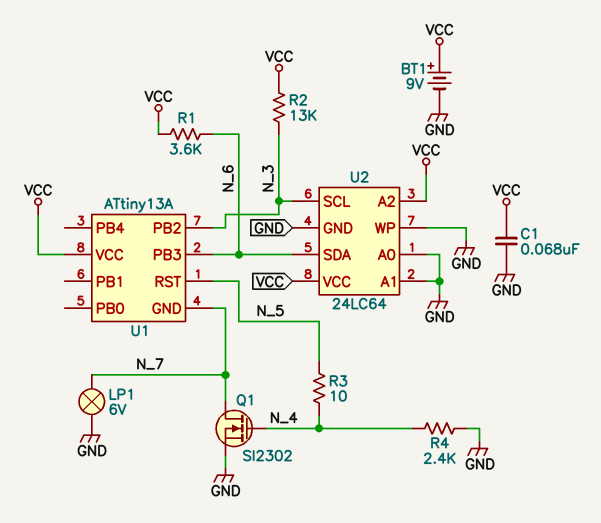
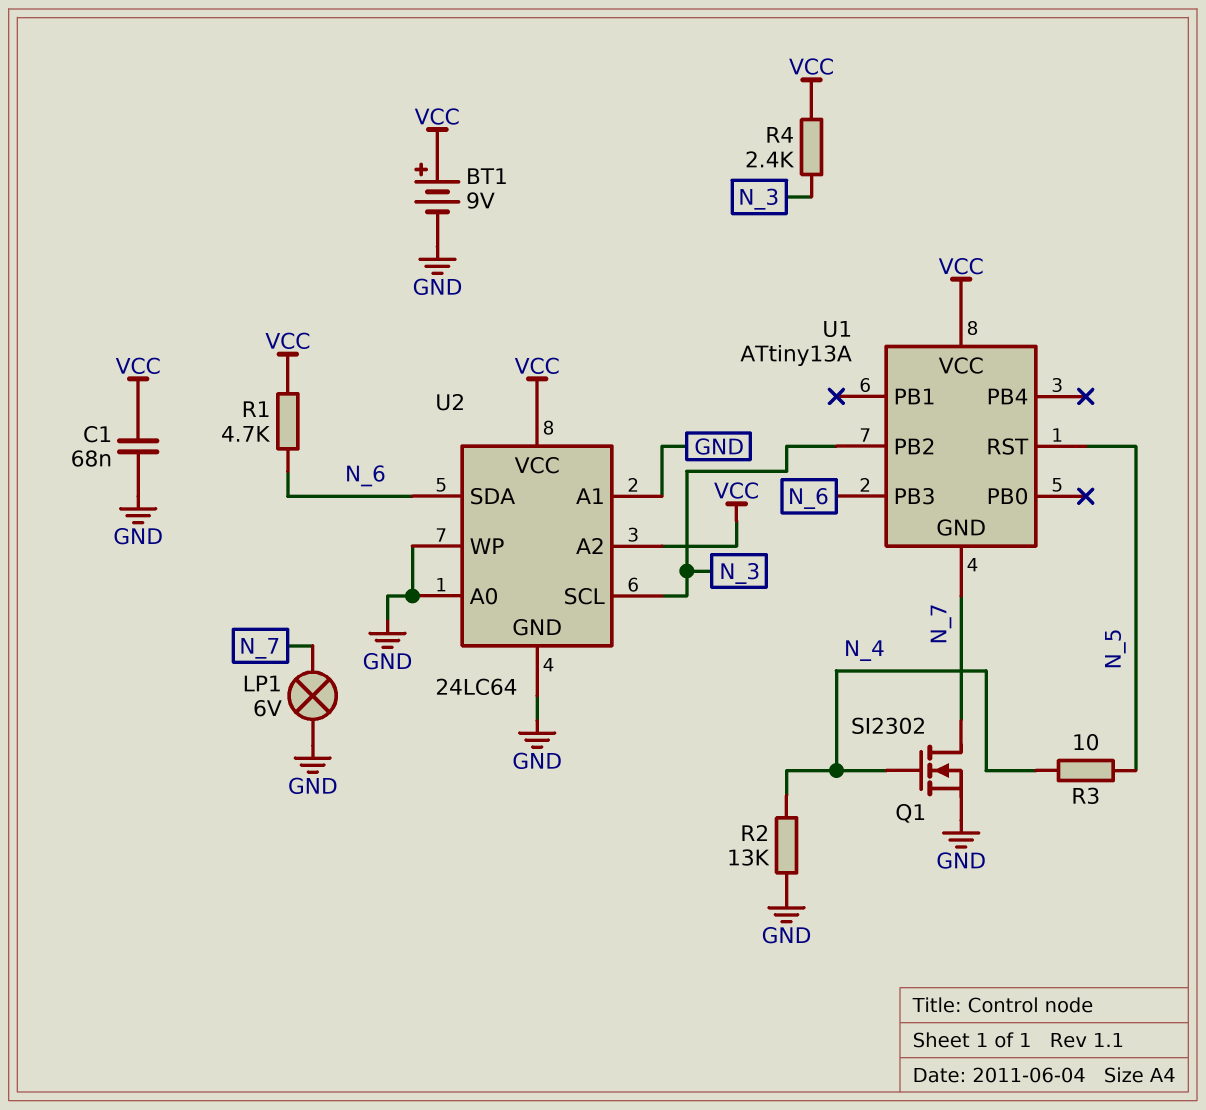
R1: 3.6k (N_6, VCC) -> 4.7k (N_6, VCC)
R2: 13k (N_3, VCC) -> 13k (GND, N_4)
R4: 2.4k (GND, N_4) -> 2.4k (N_3, VCC)

